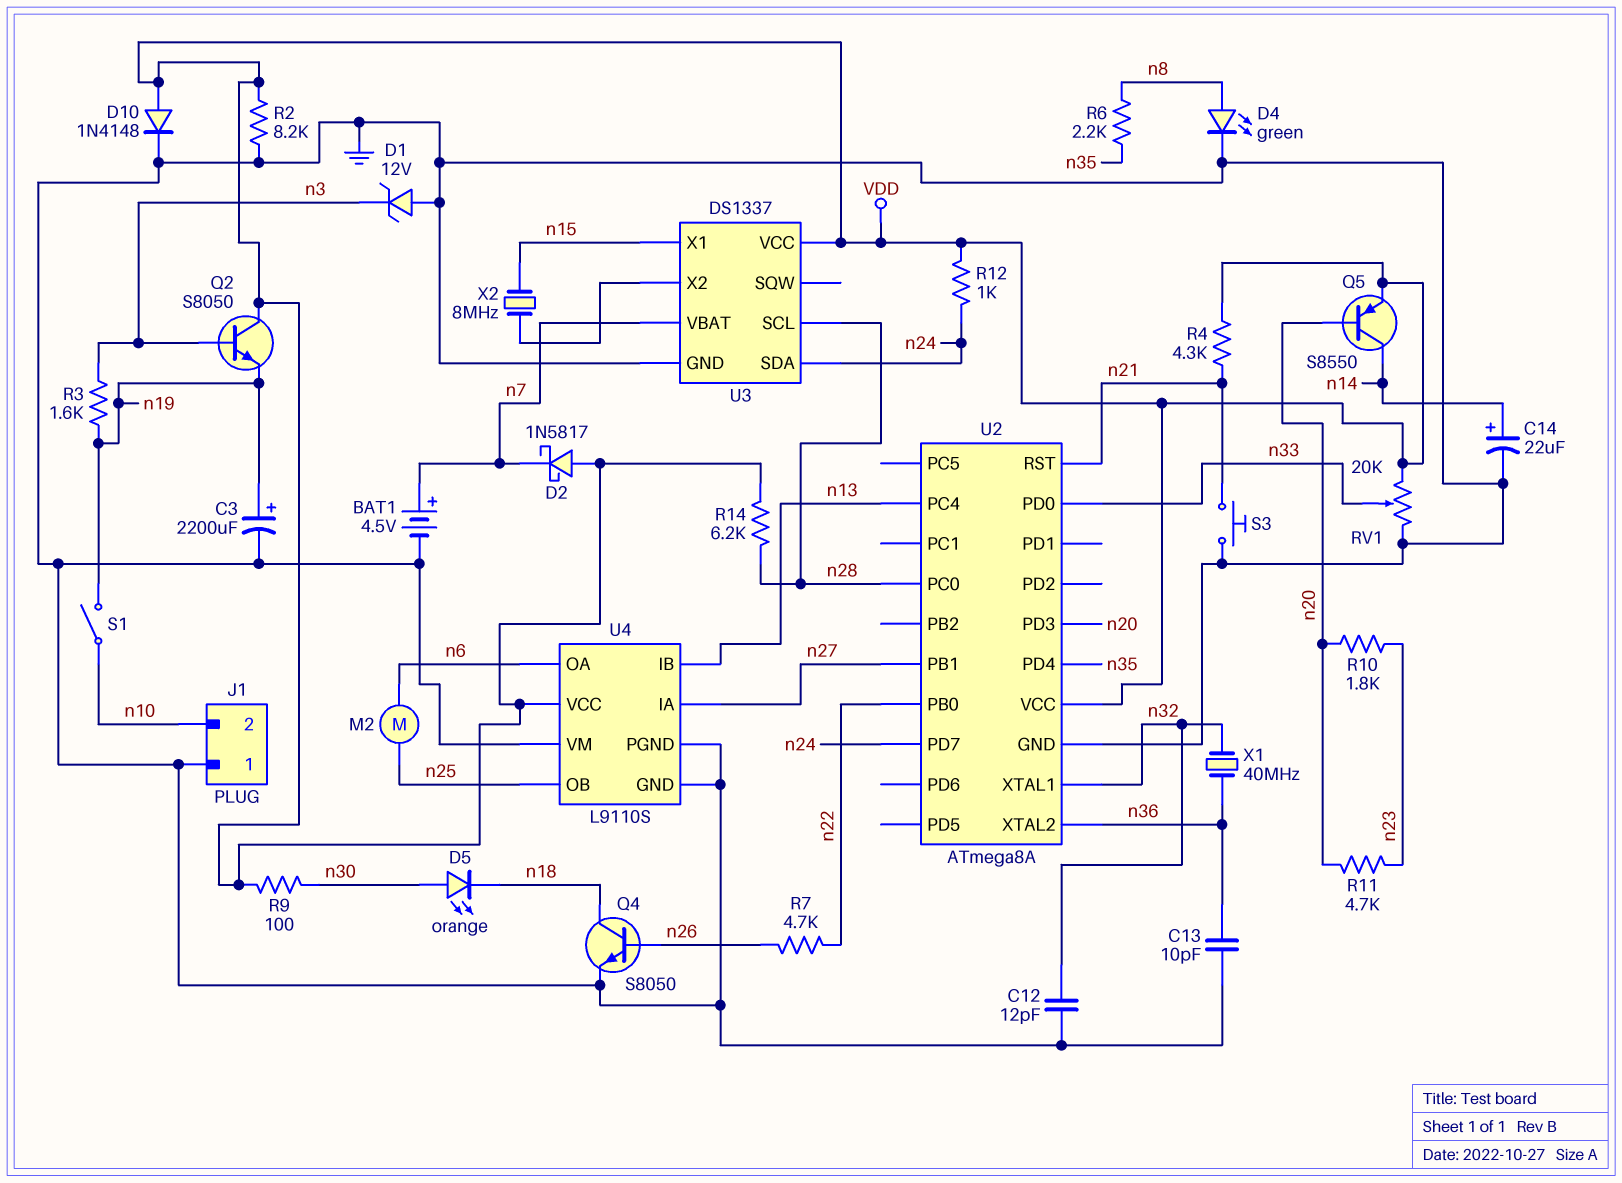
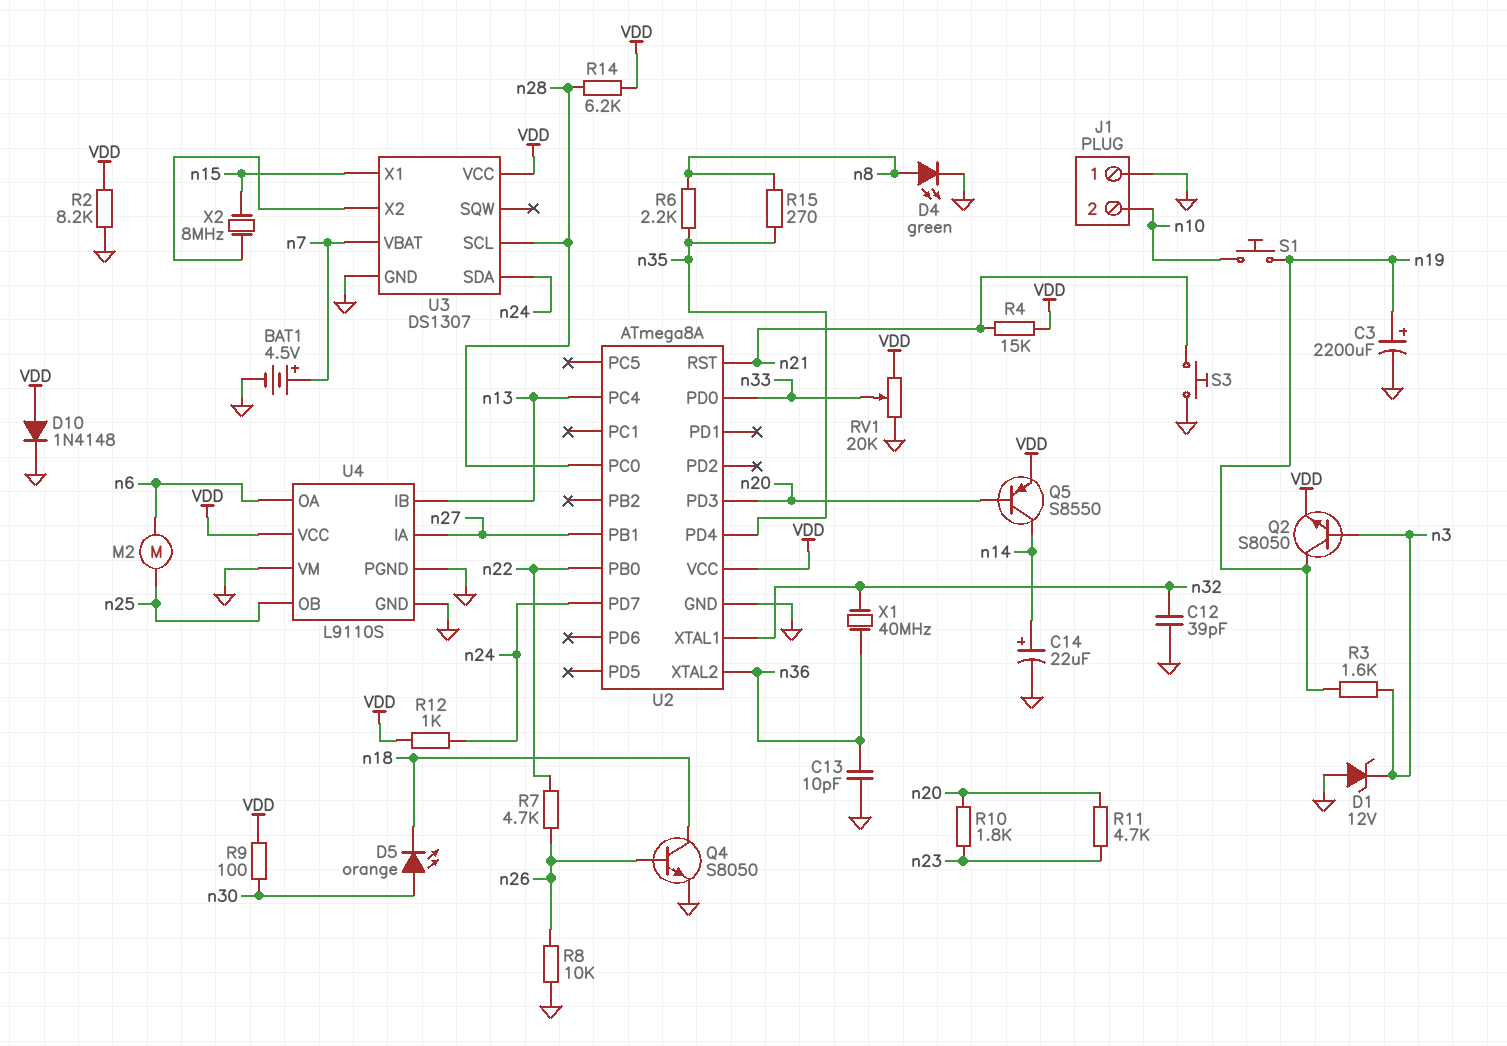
C12: 12pF (GND, n32) -> 39pF (GND, n32)
D2: schottky 1N5817 (A VDD, K n7) -> none
Q2: NPN S8050 (B n3, C VDD, E n19) -> NPN S8050 (B n3, C n19, E VDD)
R4: 4.3k (VDD, n21) -> 15k (VDD, n21)
R8: none -> 10k (GND, n26)
R15: none -> 270 (n8, n35)
S1: switch (n10, n19) -> button (n10, n19)
U3: DS1337 -> DS1307

